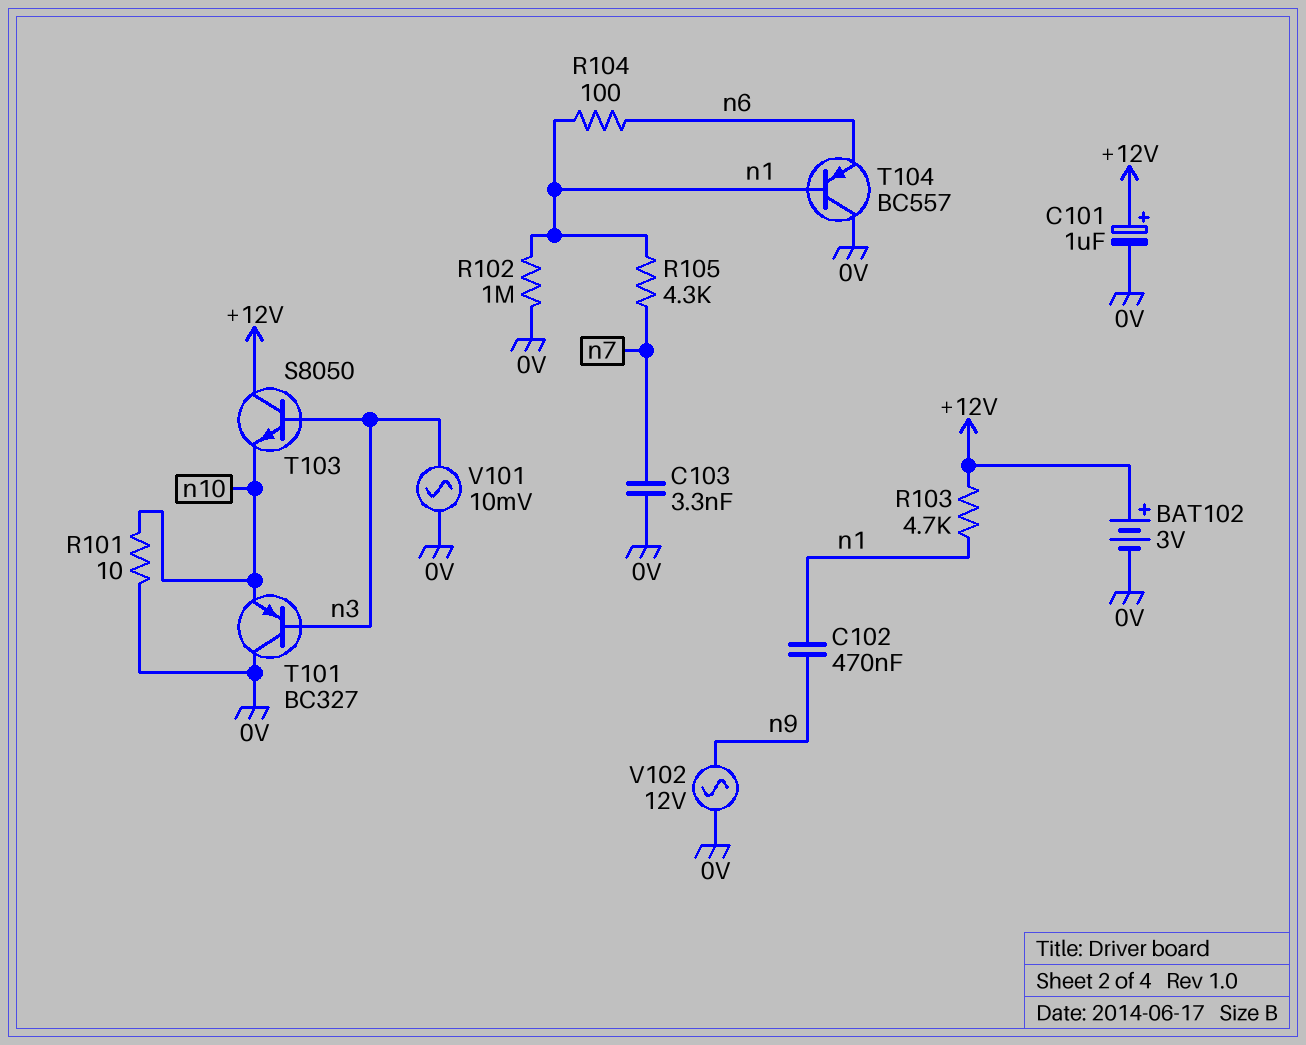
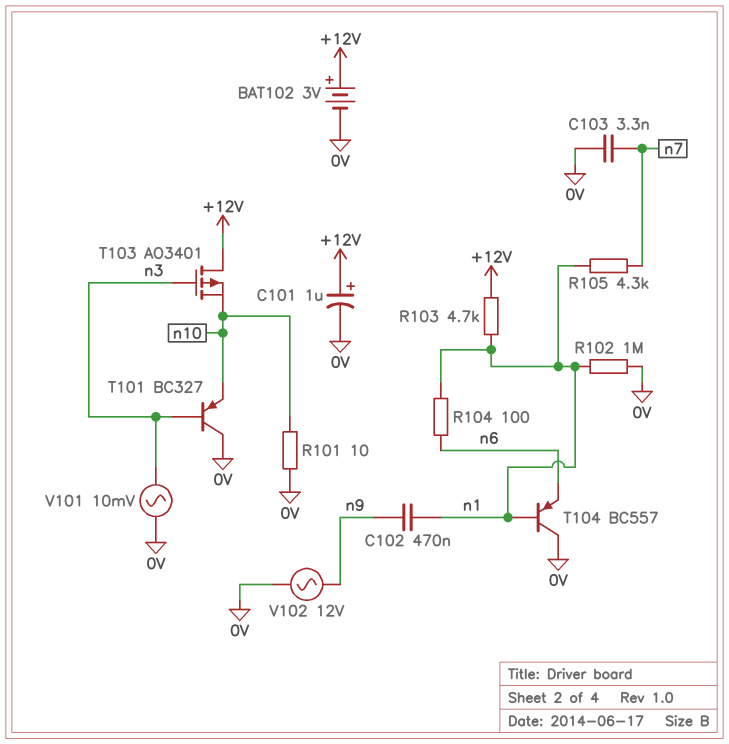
T103: NPN S8050 (B n3, C +12V, E n10) -> PMOS AO3401 (G n3, D +12V, S n10)

